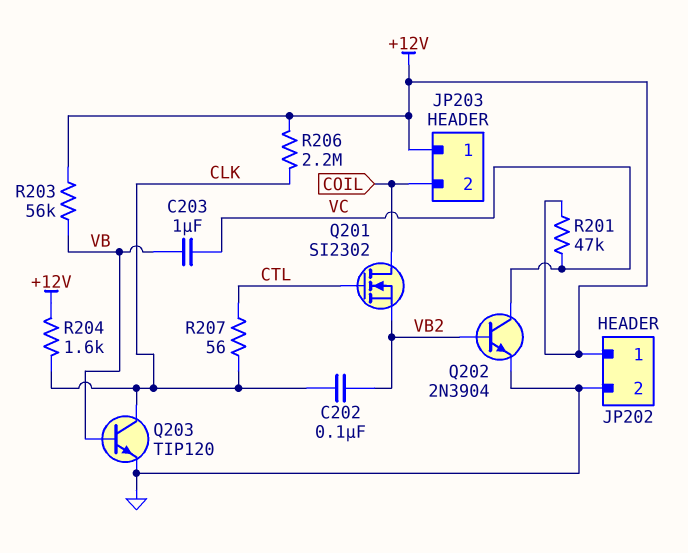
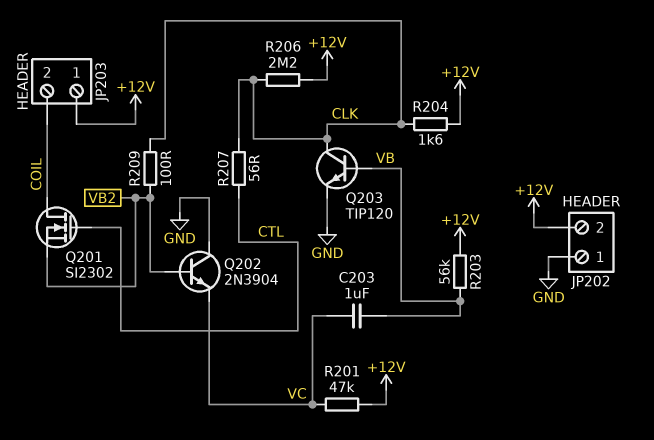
C202: 100nF (CLK, VB2) -> none
JP202 pin 1: +12V -> GND
JP202 pin 2: GND -> +12V
Q202: NPN 2N3904 (B VB2, C VC, E GND) -> NPN 2N3904 (B VB2, C GND, E VC)
R209: none -> 100 (CLK, VB2)

